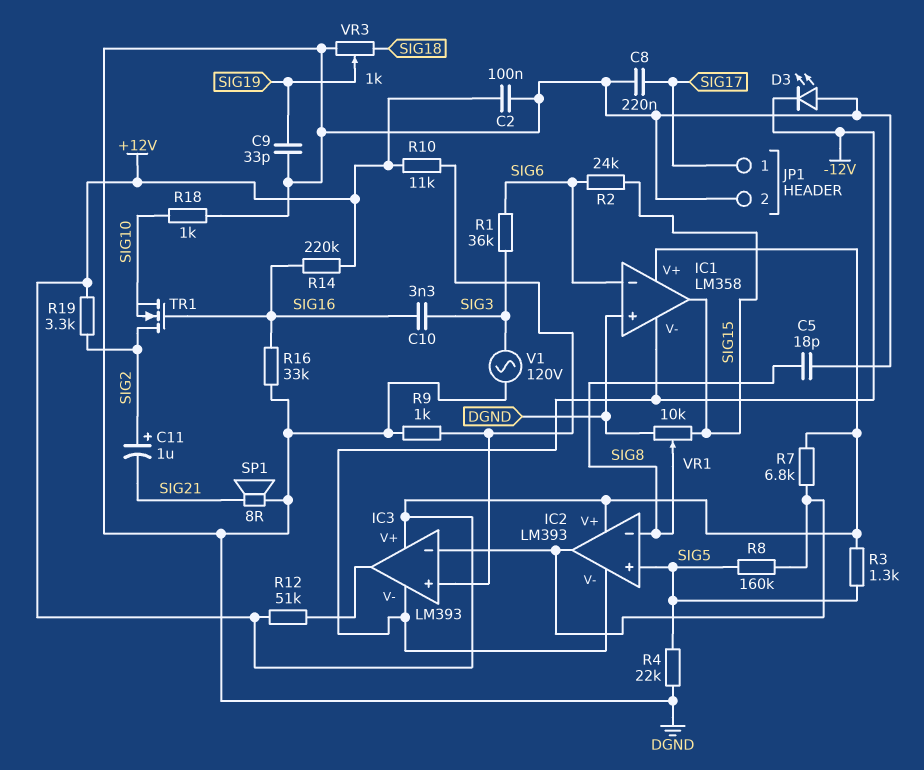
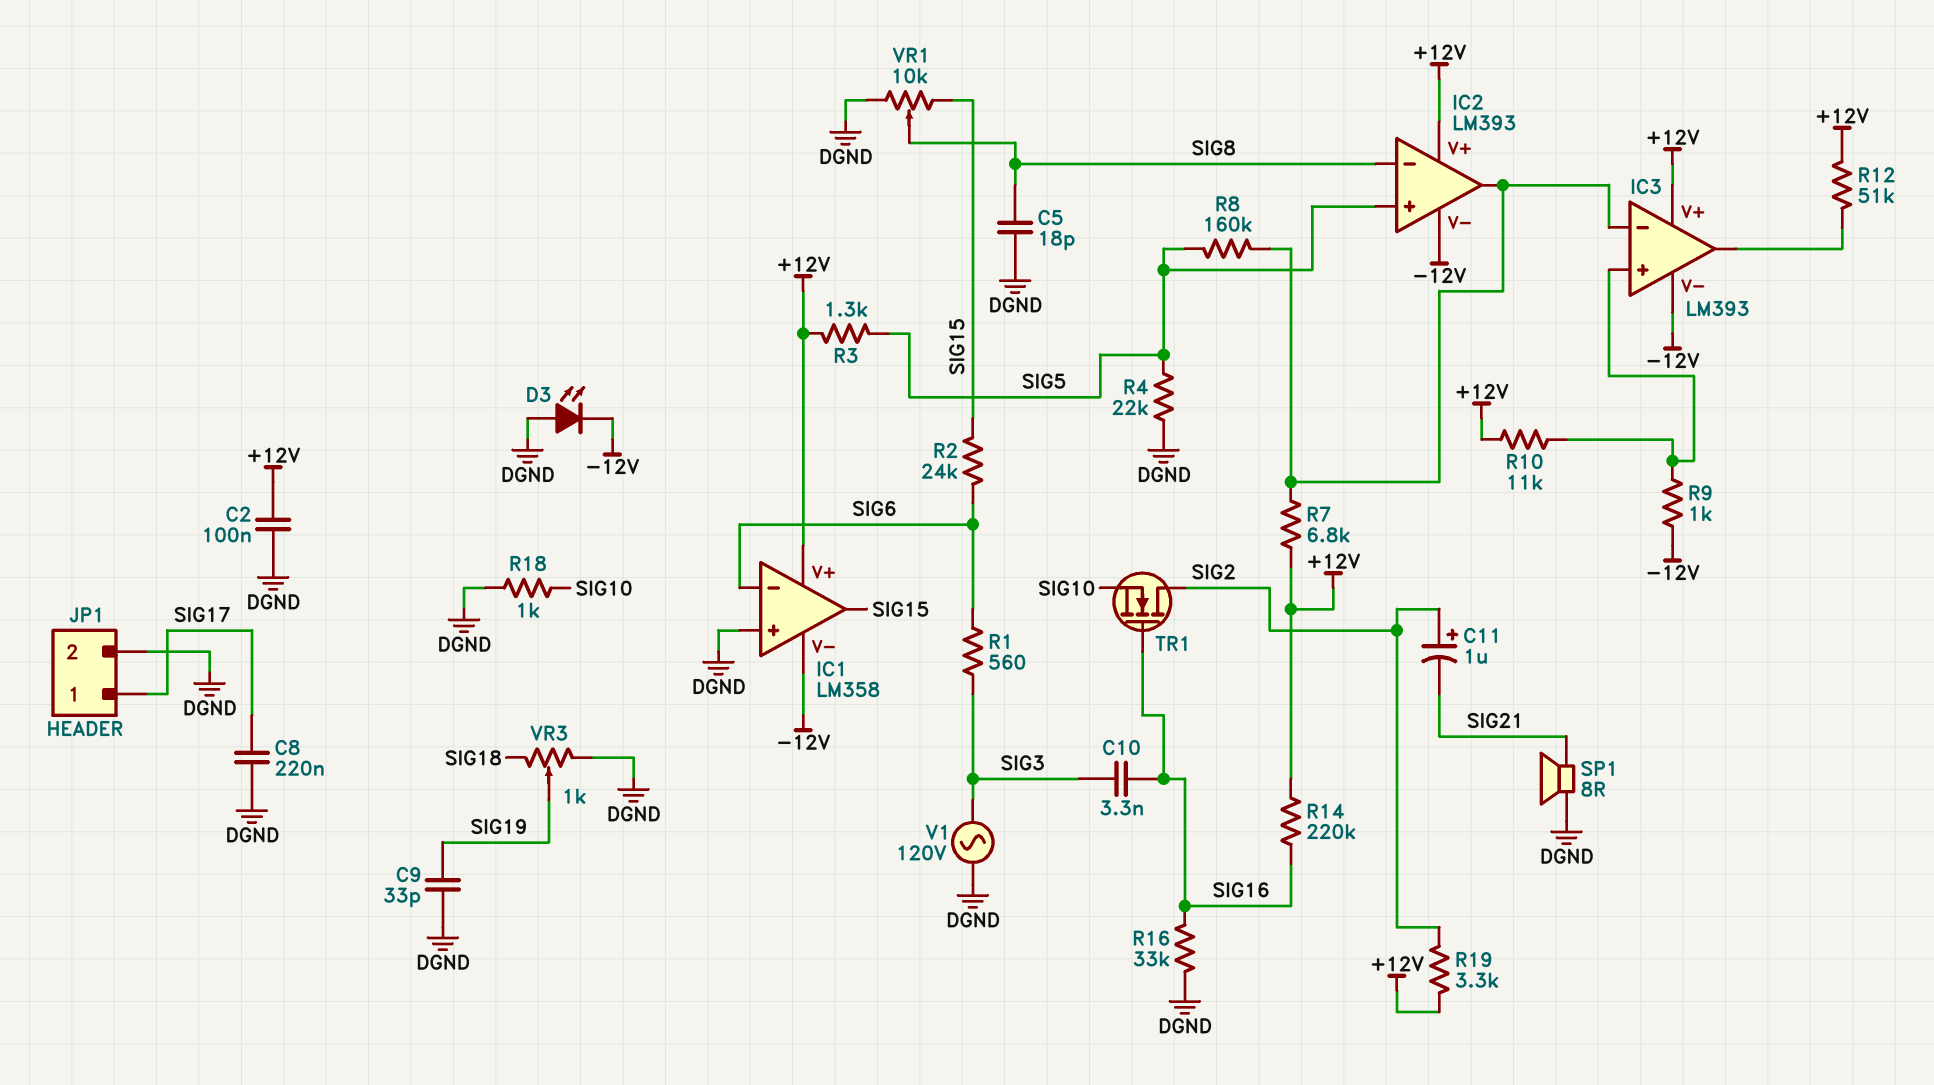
R1: 36k (SIG3, SIG6) -> 560 (SIG3, SIG6)
R9: 1k (DGND, IC3/in+) -> 1k (-12V, IC3/in+)

